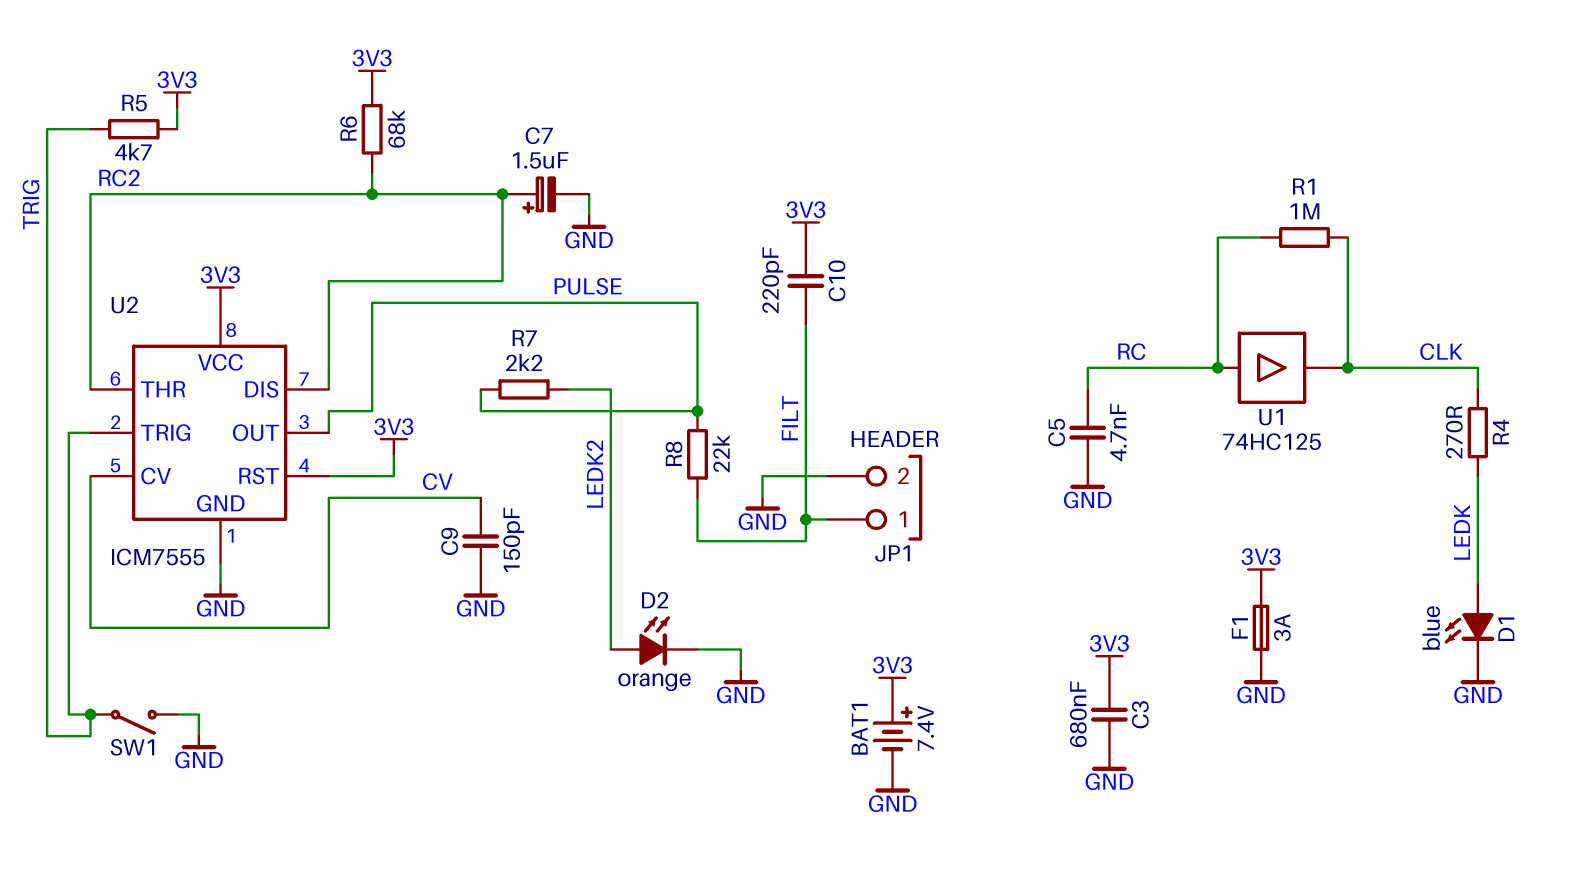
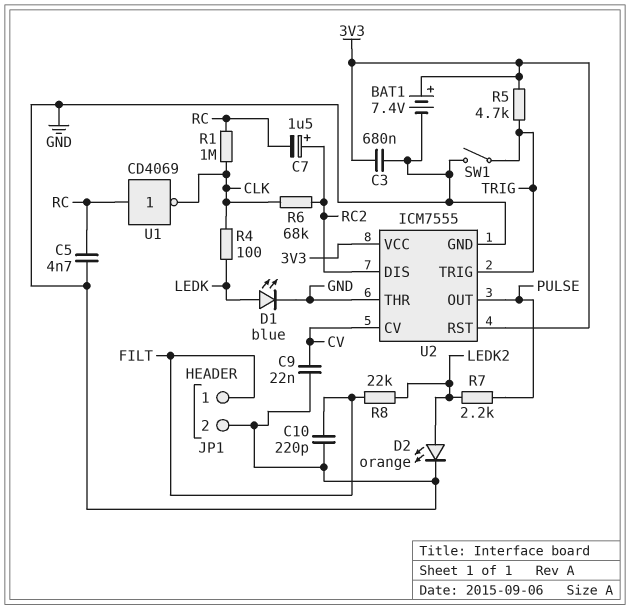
C7: 1.5uF (plus RC2, minus GND) -> 1.5uF (plus RC2, minus RC)
C9: 150pF (CV, GND) -> 22nF (CV, GND)
C10: 220pF (3V3, FILT) -> 220pF (FILT, GND)
F1: 3A (3V3, GND) -> none
R4: 270 (CLK, LEDK) -> 100 (CLK, LEDK)
R6: 68k (3V3, RC2) -> 68k (CLK, RC2)
R8: 22k (FILT, PULSE) -> 22k (FILT, LEDK2)
U1: buffer 74HC125 (in RC, out CLK) -> NOT CD4069 (in RC, out CLK)
U2 pin THR: RC2 -> GND

